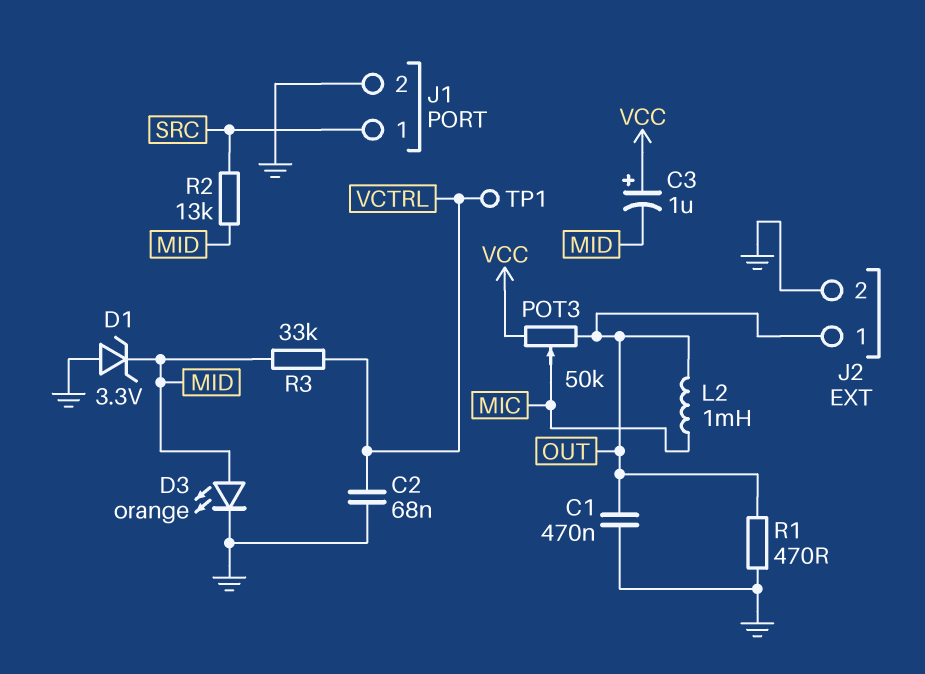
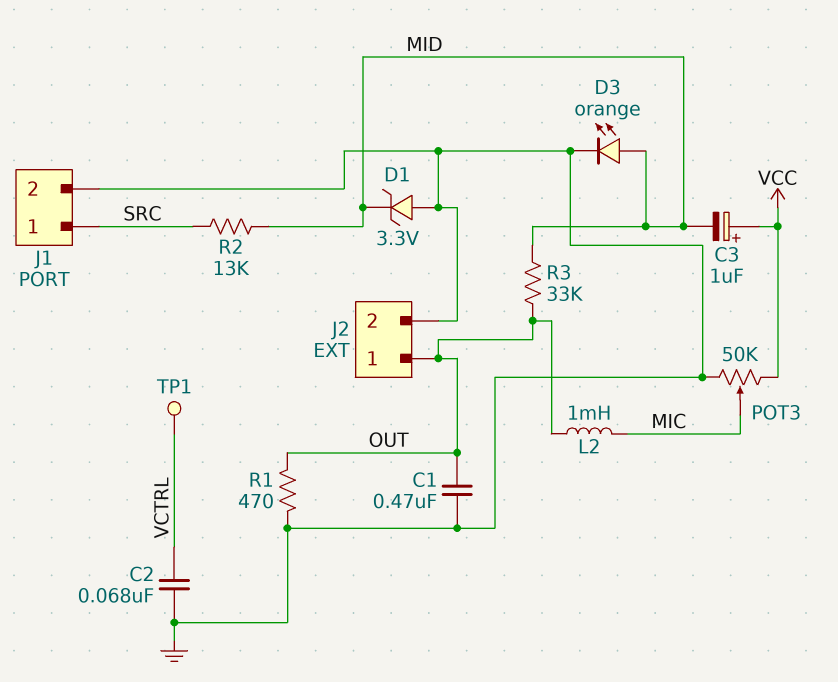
POT3: 50k (OUT, VCC, wiper MIC) -> 50k (GND, VCC, wiper MIC)
R3: 33k (MID, VCTRL) -> 33k (MID, OUT)

